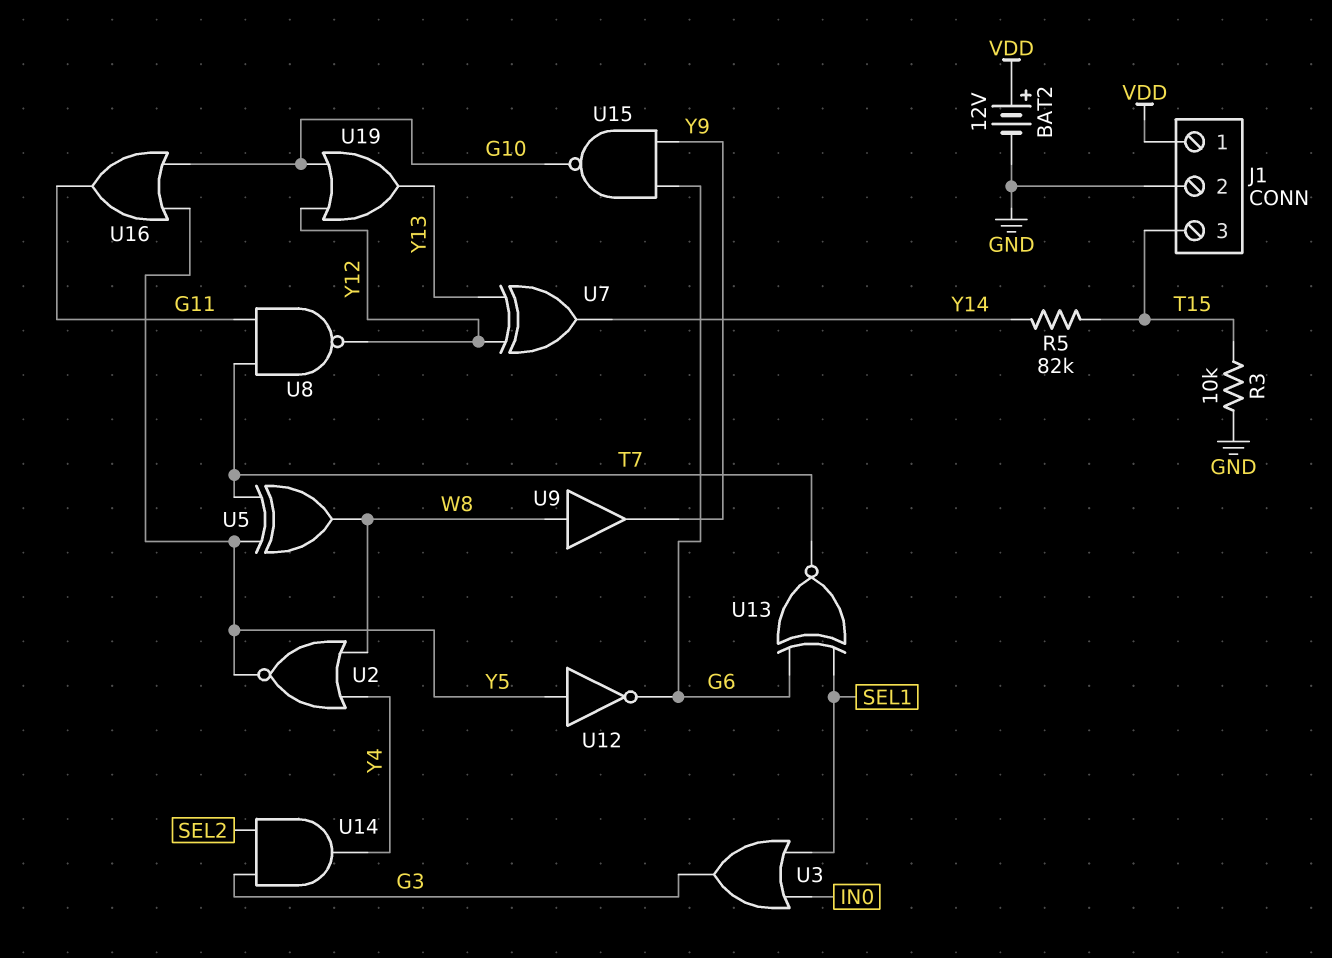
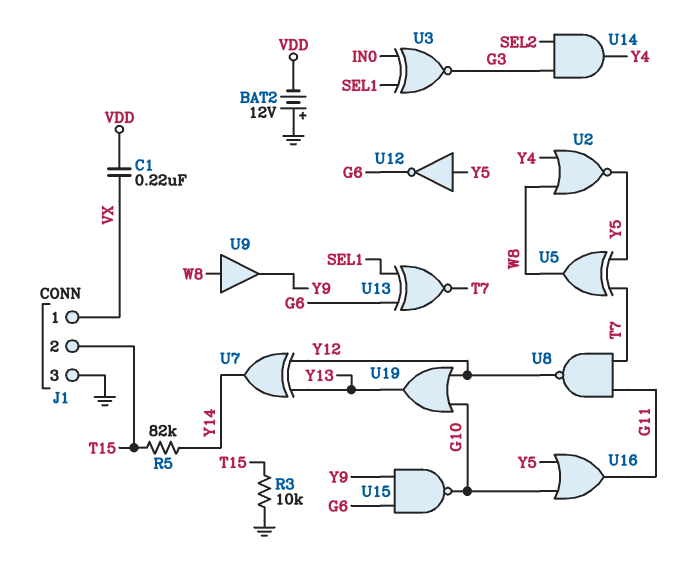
BAT2: 12V (plus VDD, minus GND) -> 12V (plus GND, minus VDD)
C1: none -> 220nF (VDD, VX)
J1 pin 1: VDD -> VX
J1 pin 2: GND -> T15
J1 pin 3: T15 -> GND
U3: OR (in IN0, in SEL1, out G3) -> XNOR (in IN0, in SEL1, out G3)

